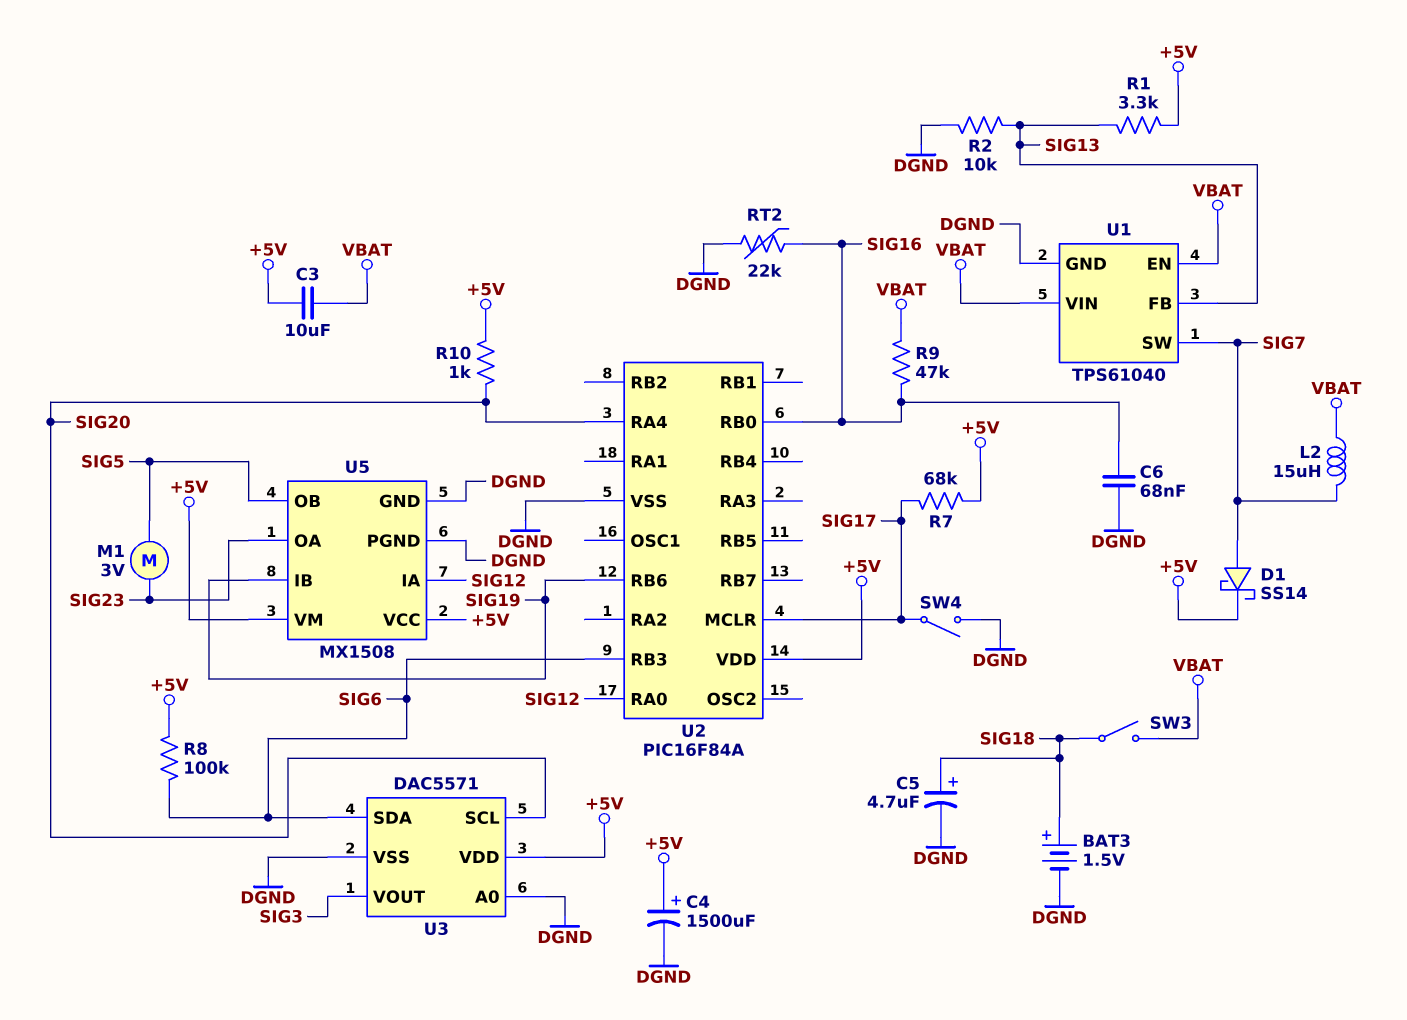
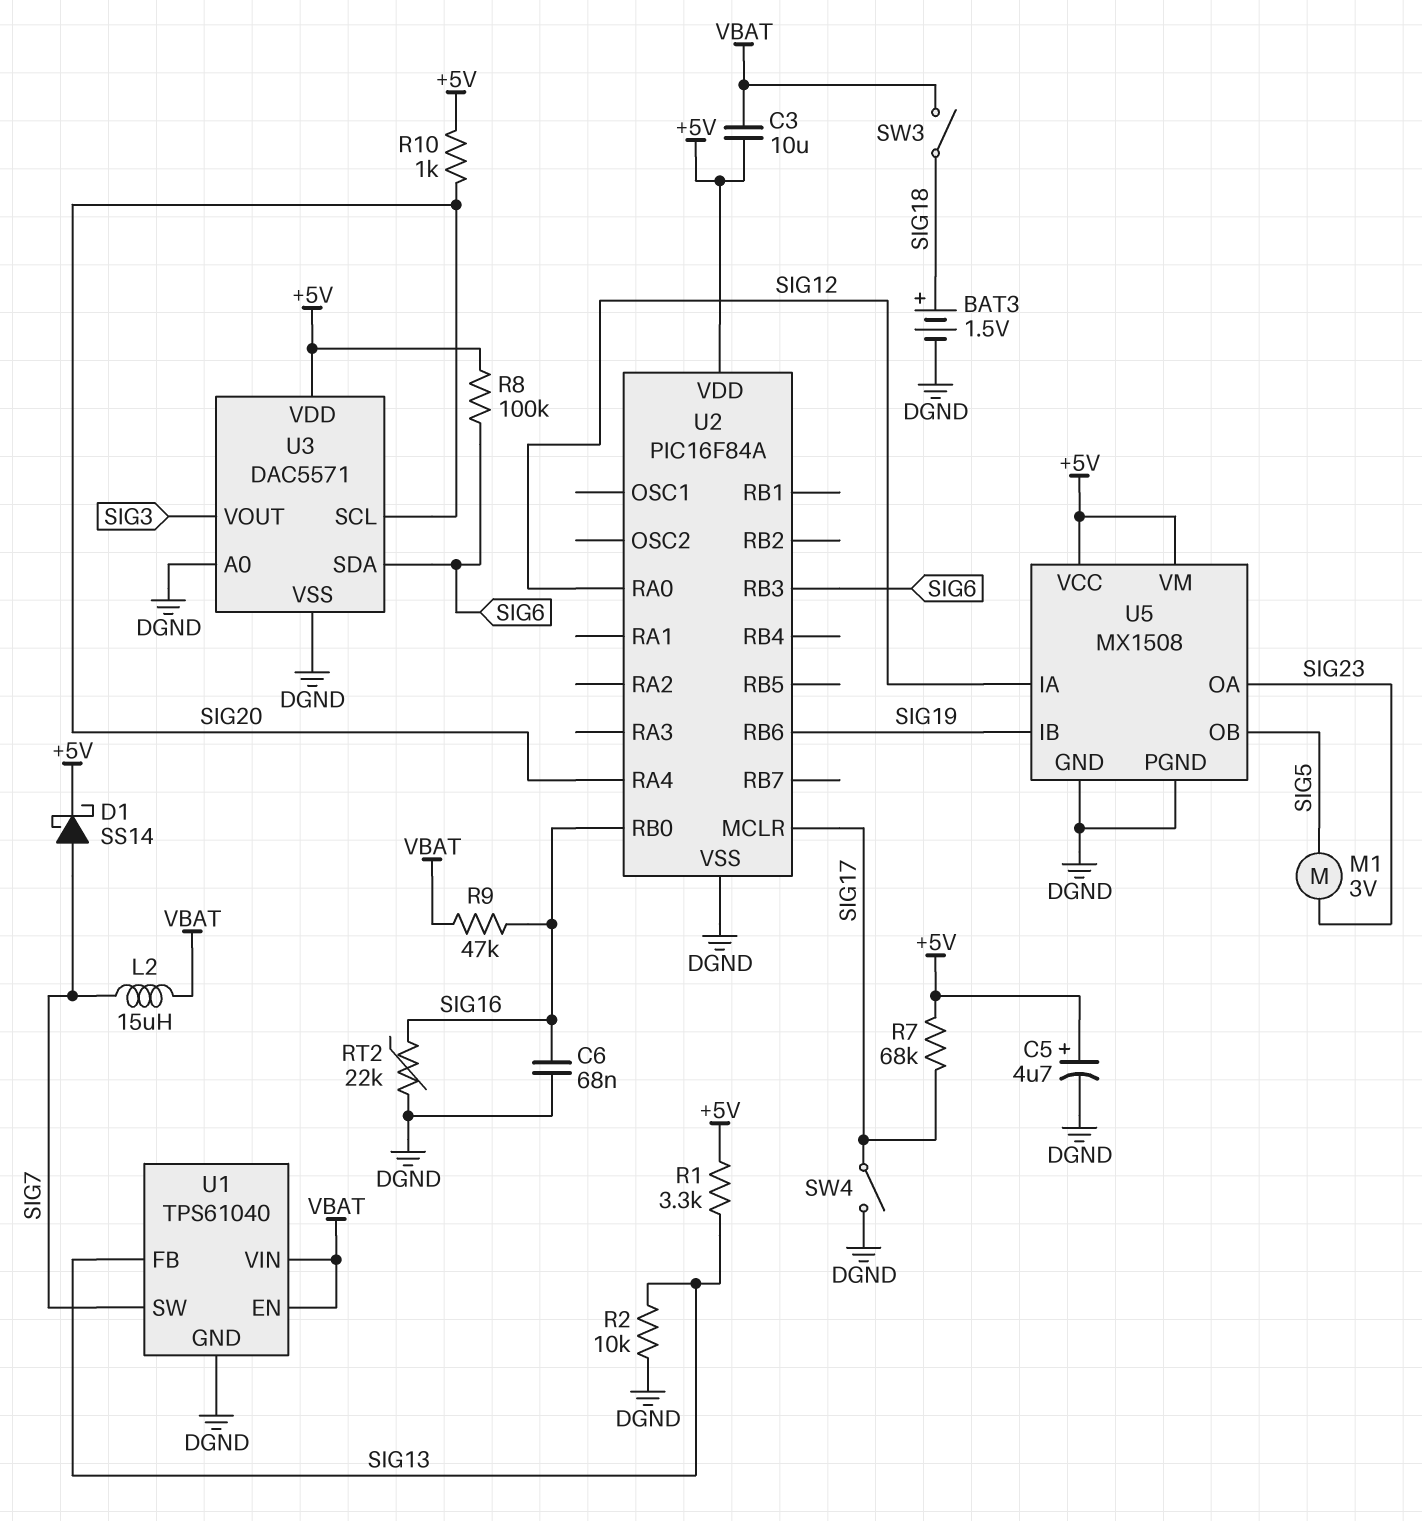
C4: 1500uF (plus +5V, minus DGND) -> none
C5: 4.7uF (plus SIG18, minus DGND) -> 4.7uF (plus +5V, minus DGND)

